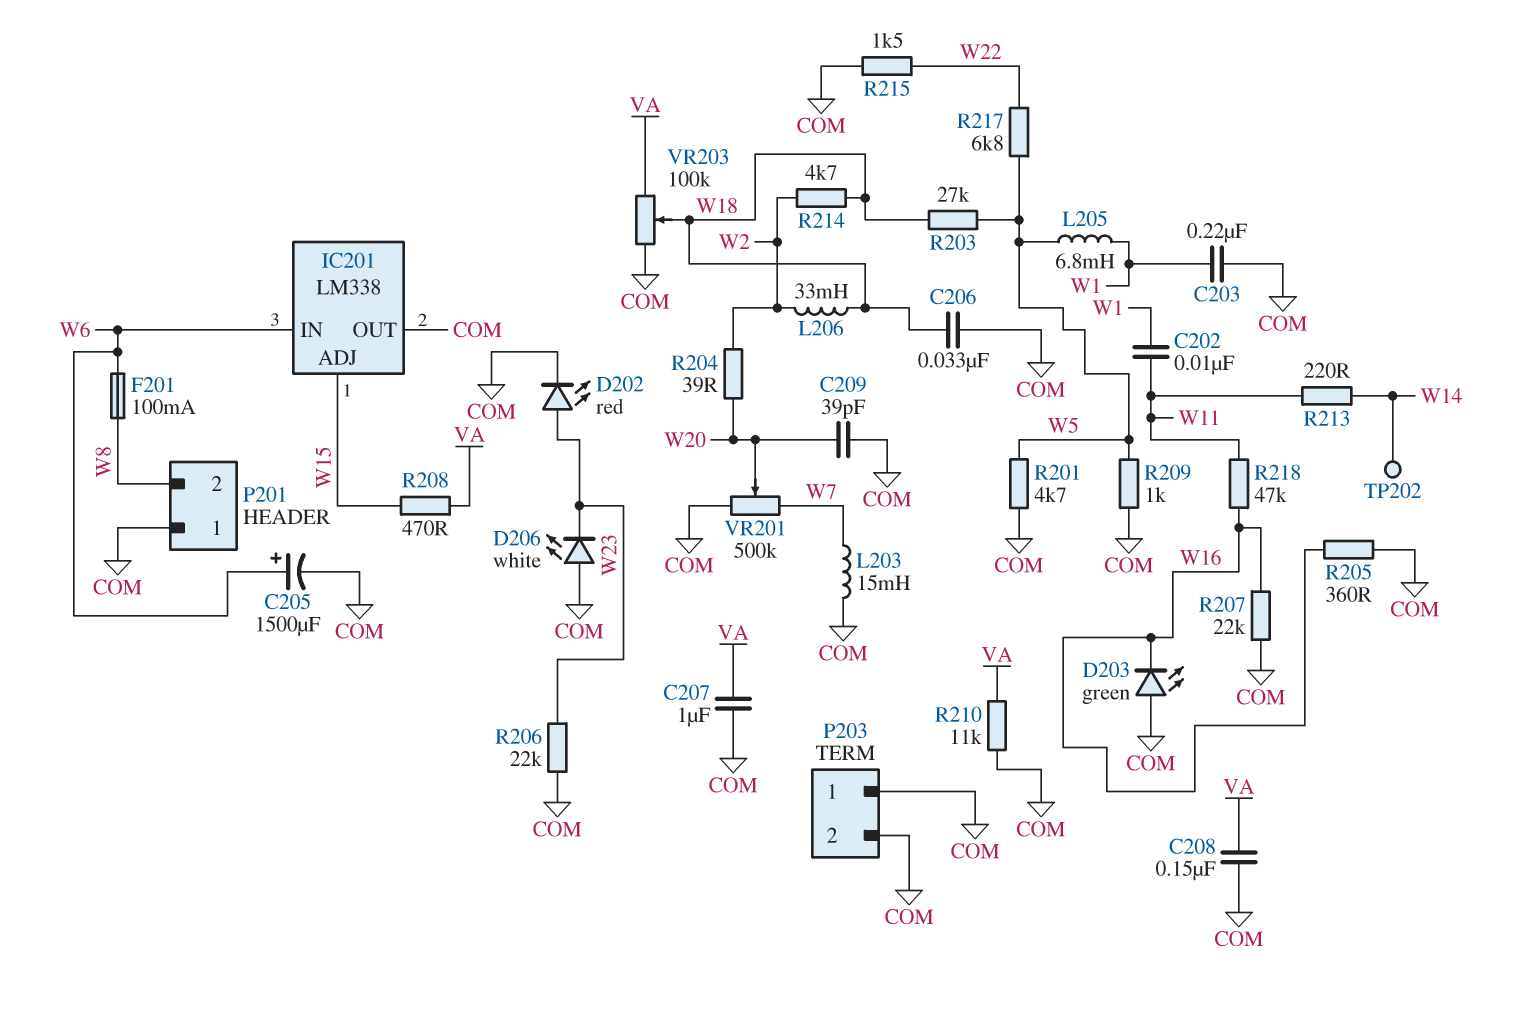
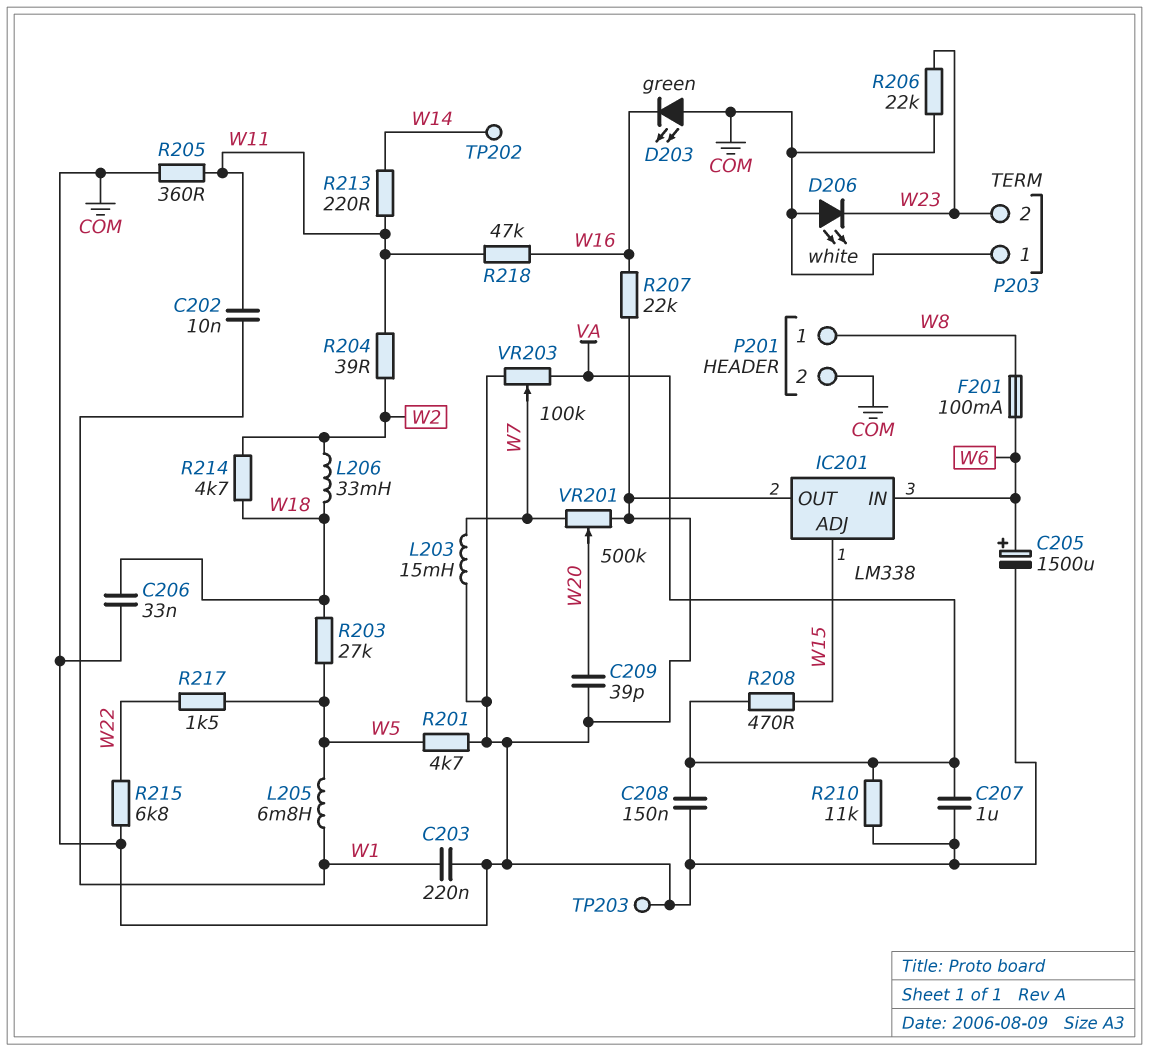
D202: LED red (A W23, K COM) -> none
P201 pin 1: COM -> W8
P201 pin 2: W8 -> COM
P203 pin 2: COM -> W23
R204: 39 (W2, W20) -> 39 (W2, W11)
R205: 360 (COM, W16) -> 360 (COM, W11)
R209: 1k (COM, W5) -> none
R215: 1.5k (COM, W22) -> 6.8k (COM, W22)
R217: 6.8k (W5, W22) -> 1.5k (W5, W22)
TP203: none -> test point (COM)
VR203: 100k (COM, VA, wiper W18) -> 100k (COM, VA, wiper W7)

